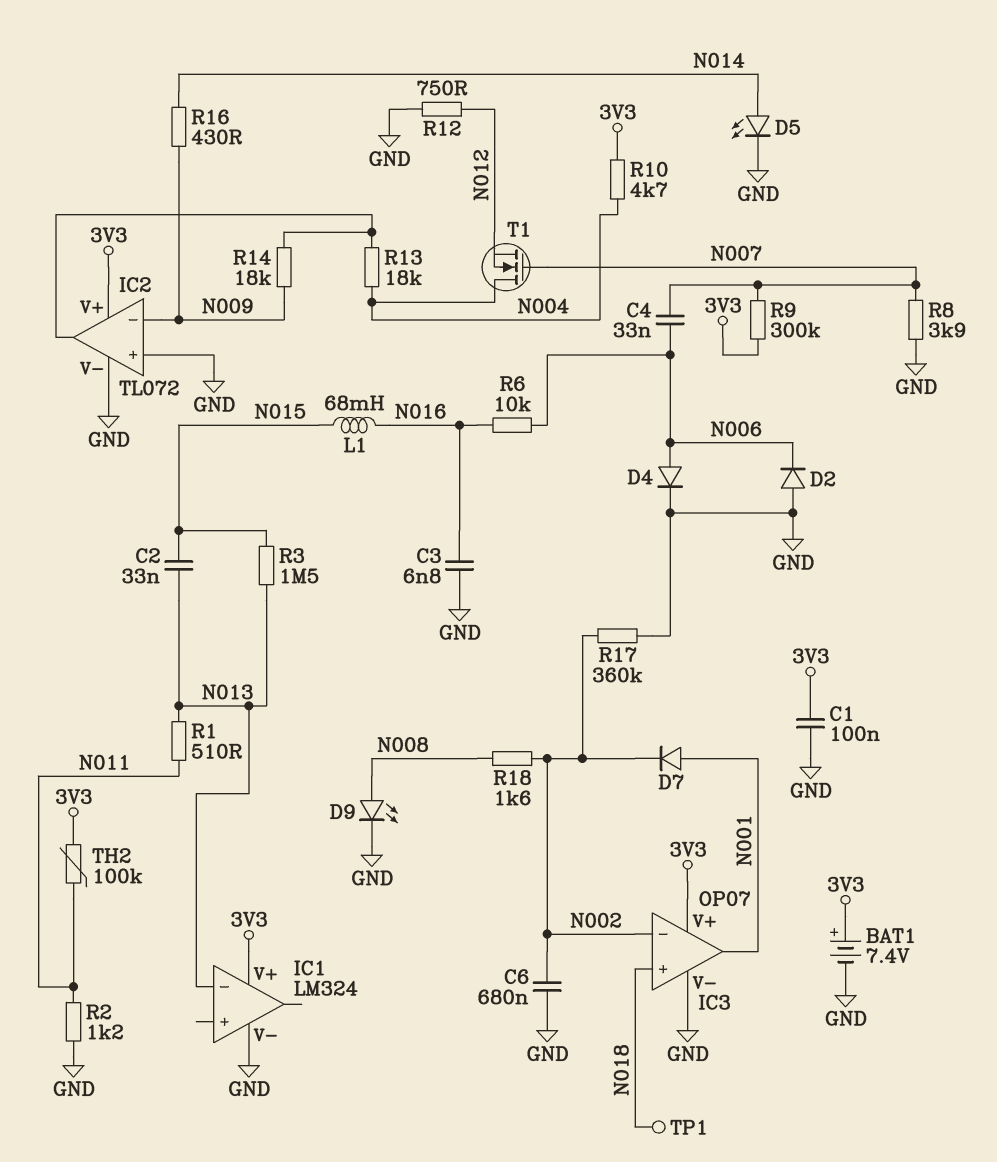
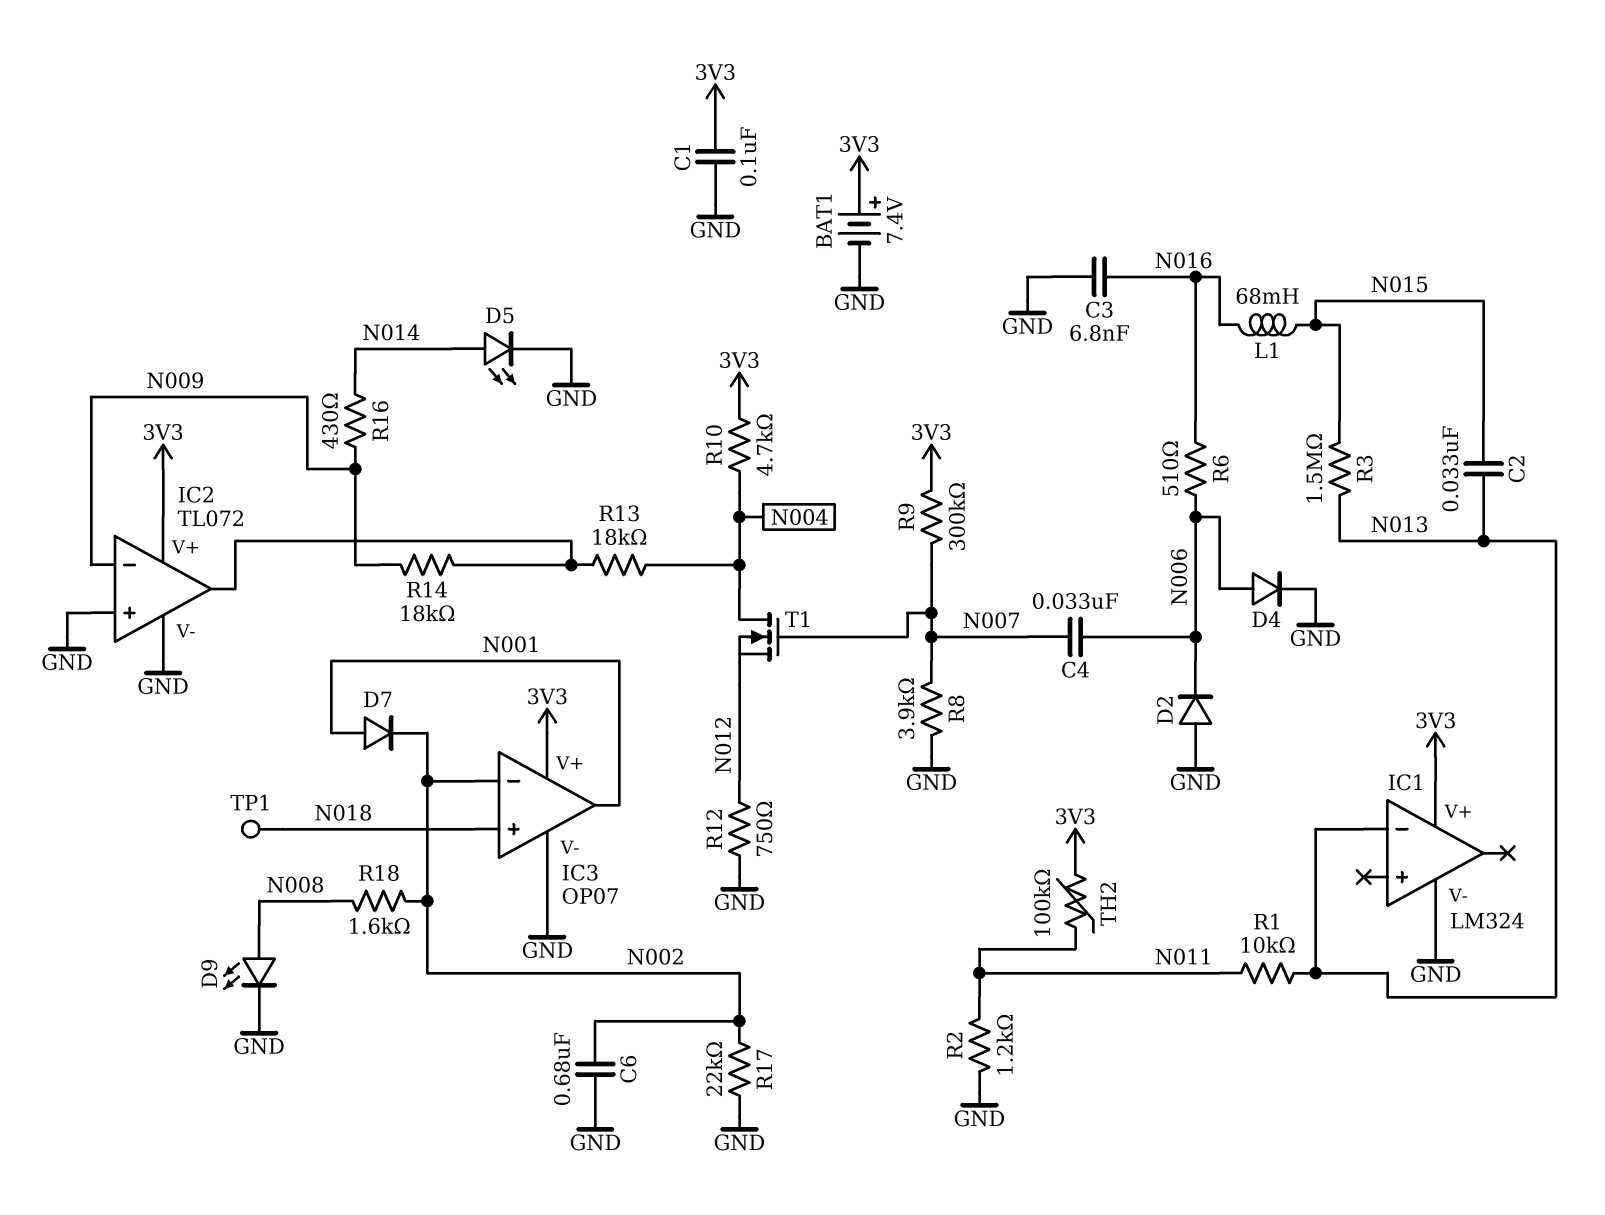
R1: 510 (N011, N013) -> 10k (N011, N013)
R6: 10k (N006, N016) -> 510 (N006, N016)
R17: 360k (GND, N002) -> 22k (GND, N002)

